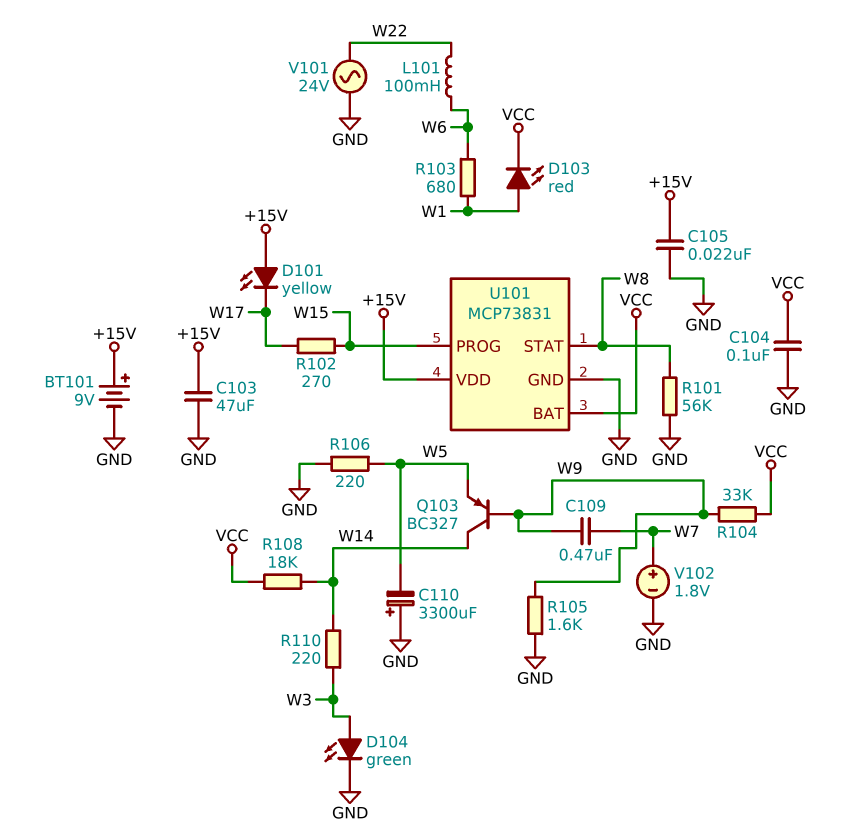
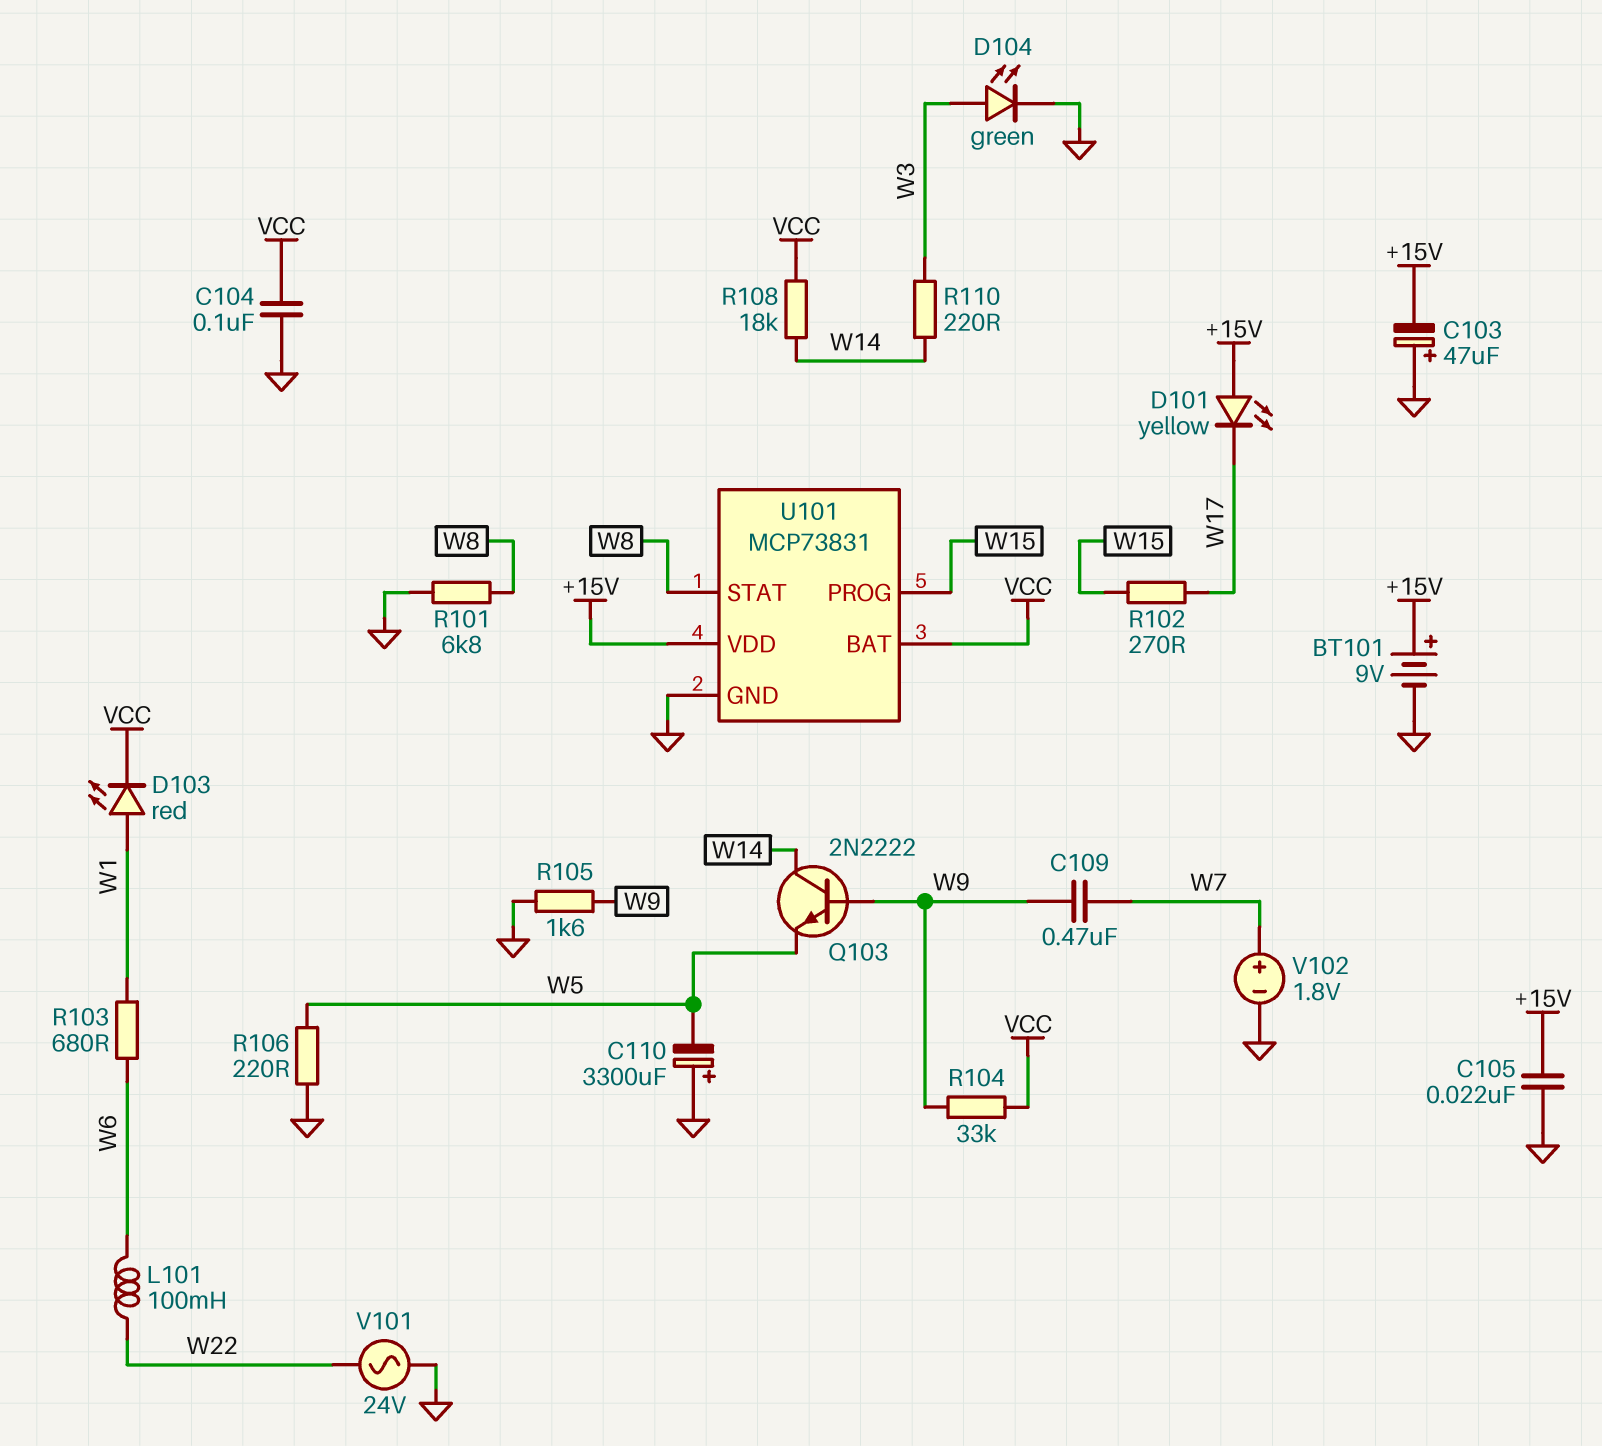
C103: 47uF (+15V, GND) -> 47uF (plus GND, minus +15V)
Q103: PNP BC327 (B W9, C W14, E W5) -> NPN 2N2222 (B W9, C W14, E W5)
R101: 56k (GND, W8) -> 6.8k (GND, W8)

